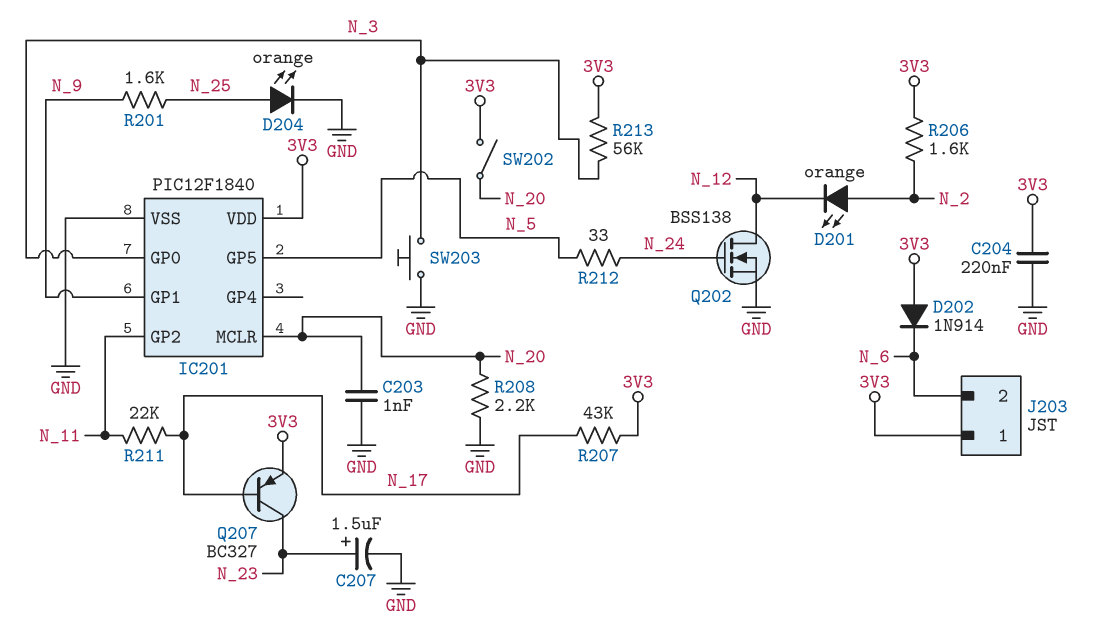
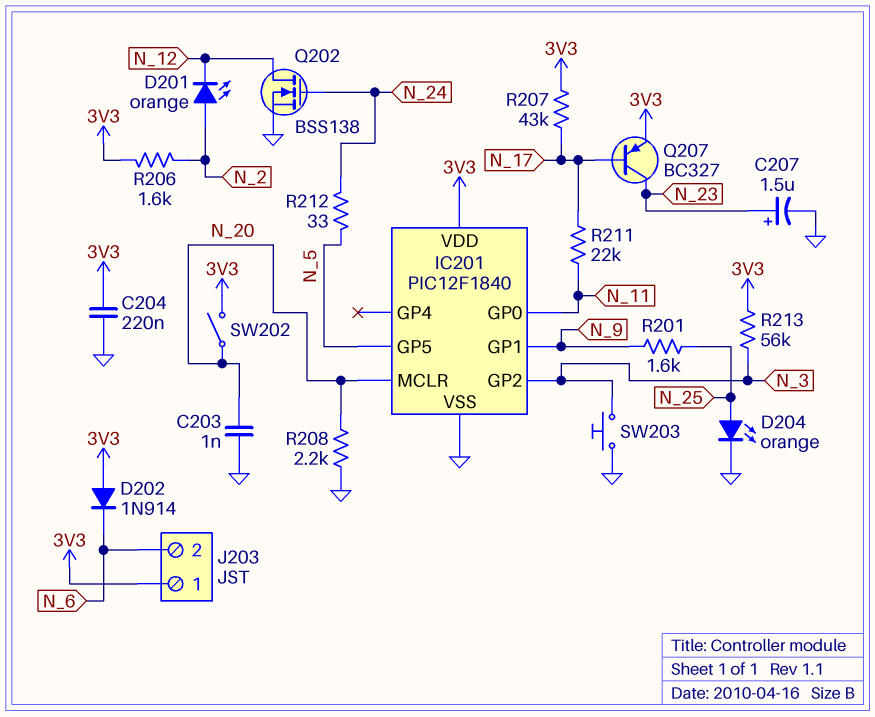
IC201 pin GP0: N_3 -> N_11
IC201 pin GP2: N_11 -> N_3

